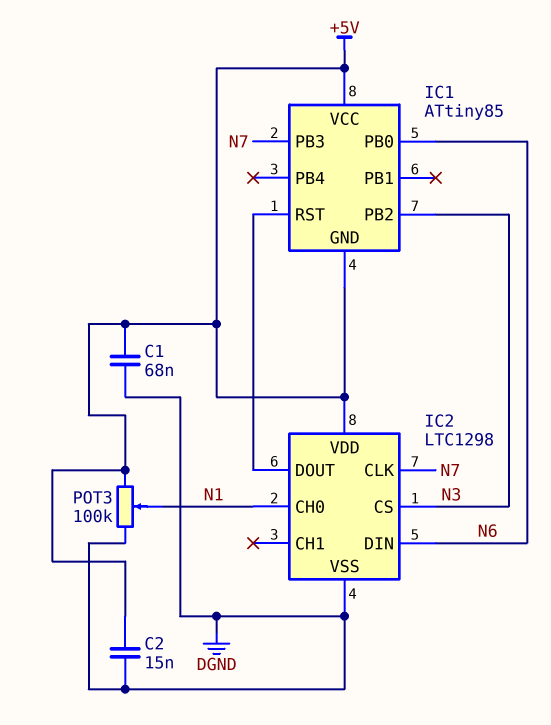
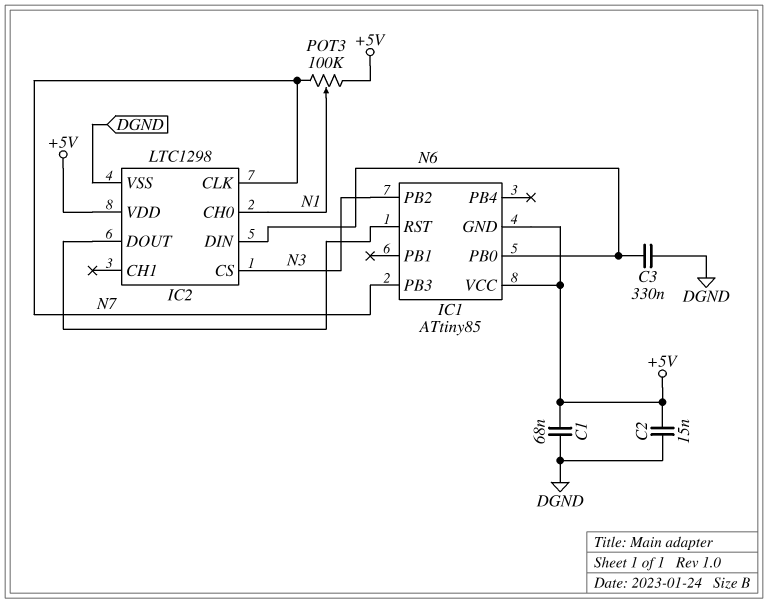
C3: none -> 330nF (DGND, N6)
POT3: 100k (+5V, DGND, wiper N1) -> 100k (+5V, N7, wiper N1)

